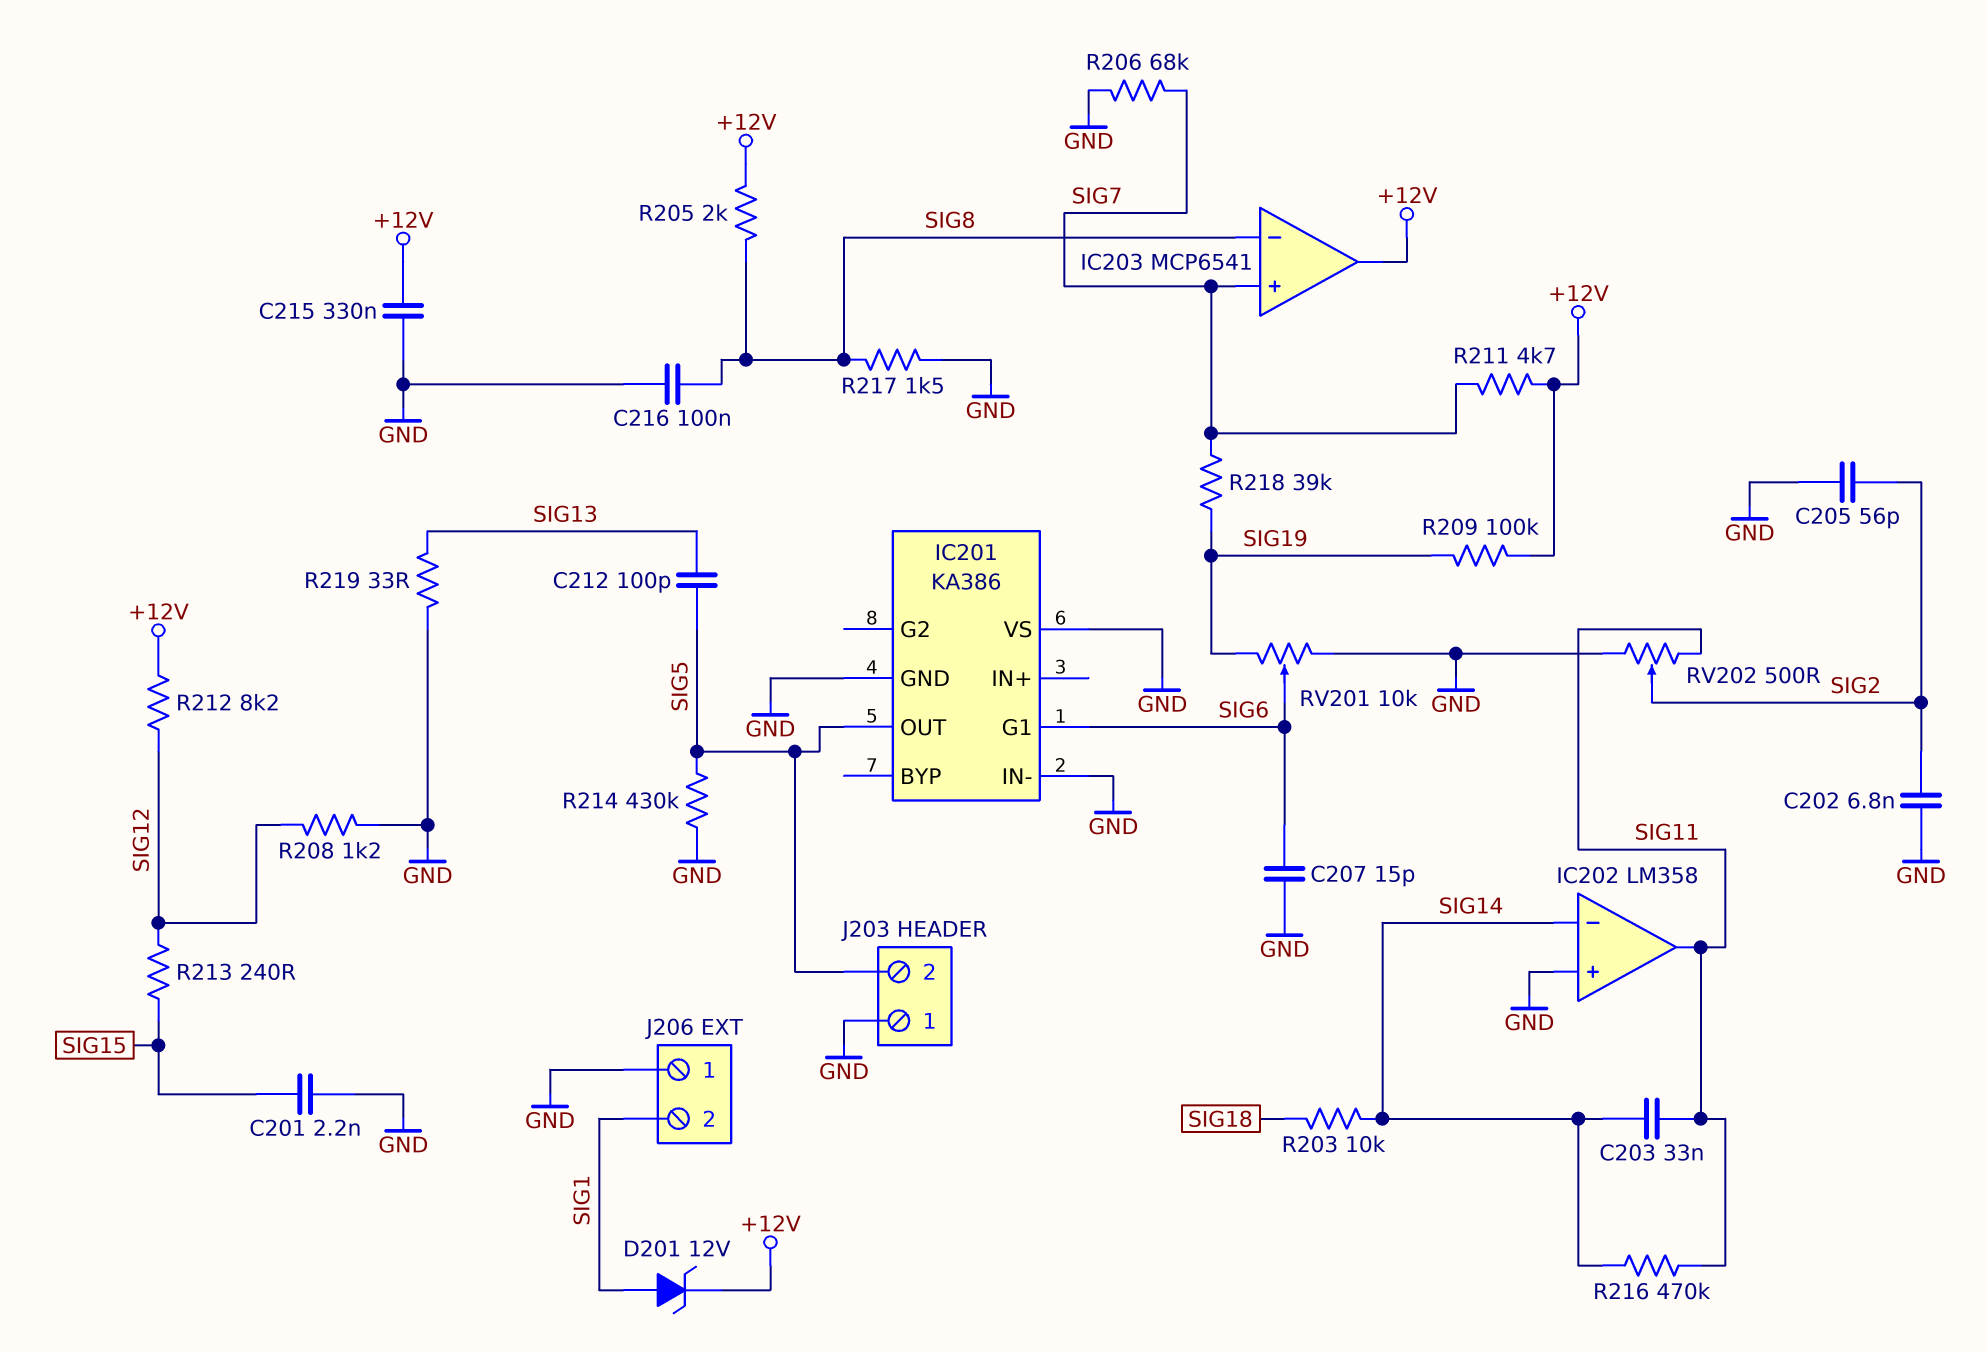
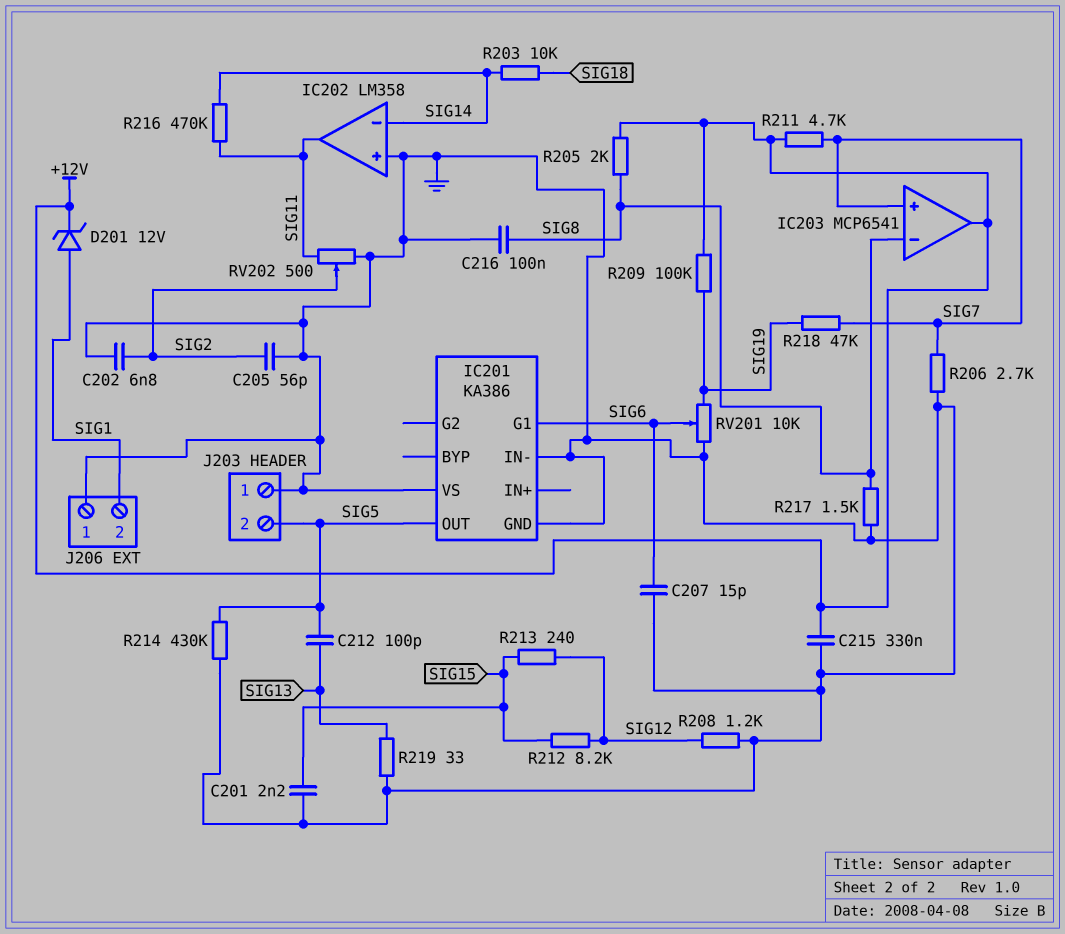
C203: 33nF (SIG11, SIG14) -> none
R206: 68k (GND, SIG7) -> 2.7k (GND, SIG7)
R212: 8.2k (+12V, SIG12) -> 8.2k (SIG12, SIG15)
R218: 39k (SIG7, SIG19) -> 47k (SIG7, SIG19)

